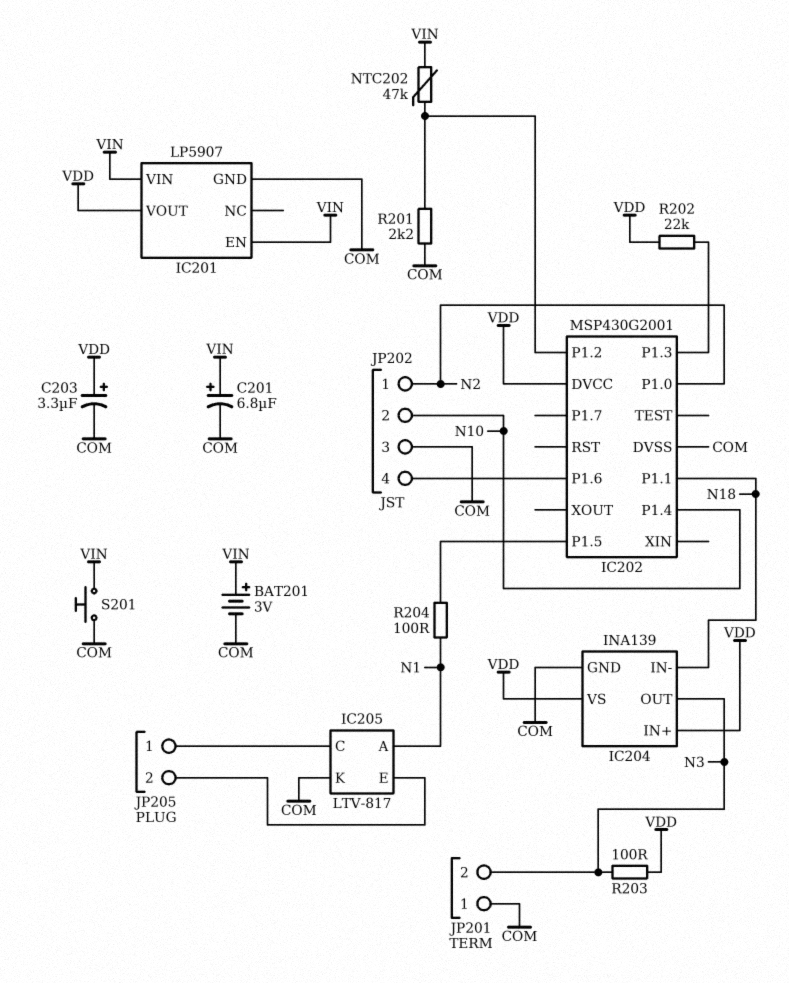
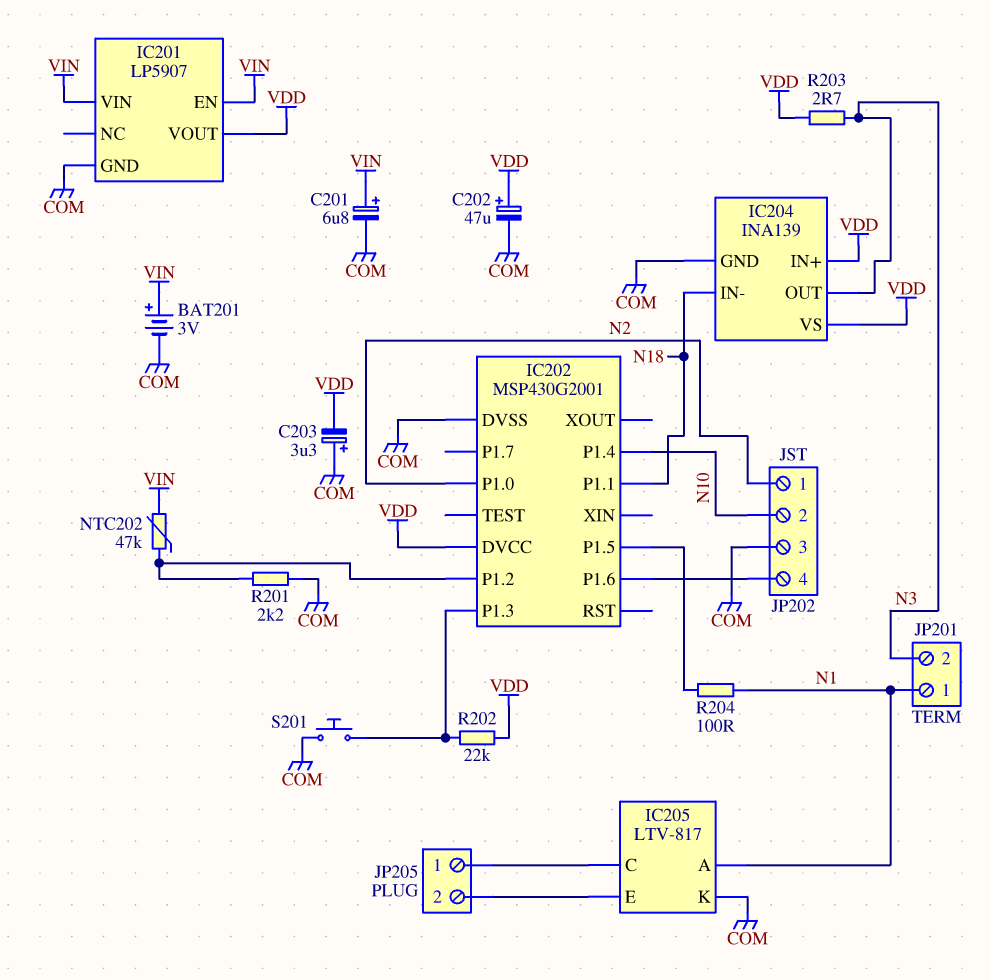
C202: none -> 47uF (plus VDD, minus COM)
C203: 3.3uF (plus VDD, minus COM) -> 3.3uF (plus COM, minus VDD)
JP201 pin 1: COM -> N1
R203: 100 (N3, VDD) -> 2.7 (N3, VDD)
S201: button (COM, VIN) -> button (COM, IC202/P1.3)

